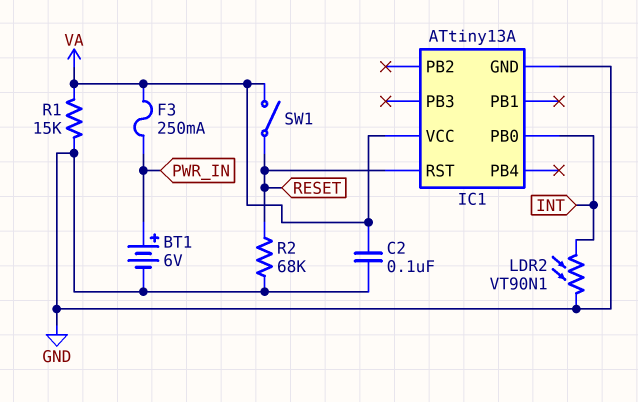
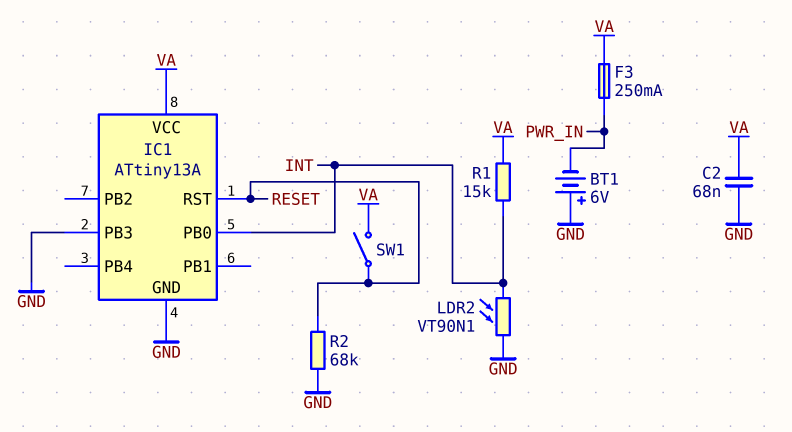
BT1: 6V (plus PWR_IN, minus GND) -> 6V (plus GND, minus PWR_IN)
C2: 100nF (GND, VA) -> 68nF (GND, VA)
IC1 pin PB3: none -> GND
R1: 15k (GND, VA) -> 15k (INT, VA)

